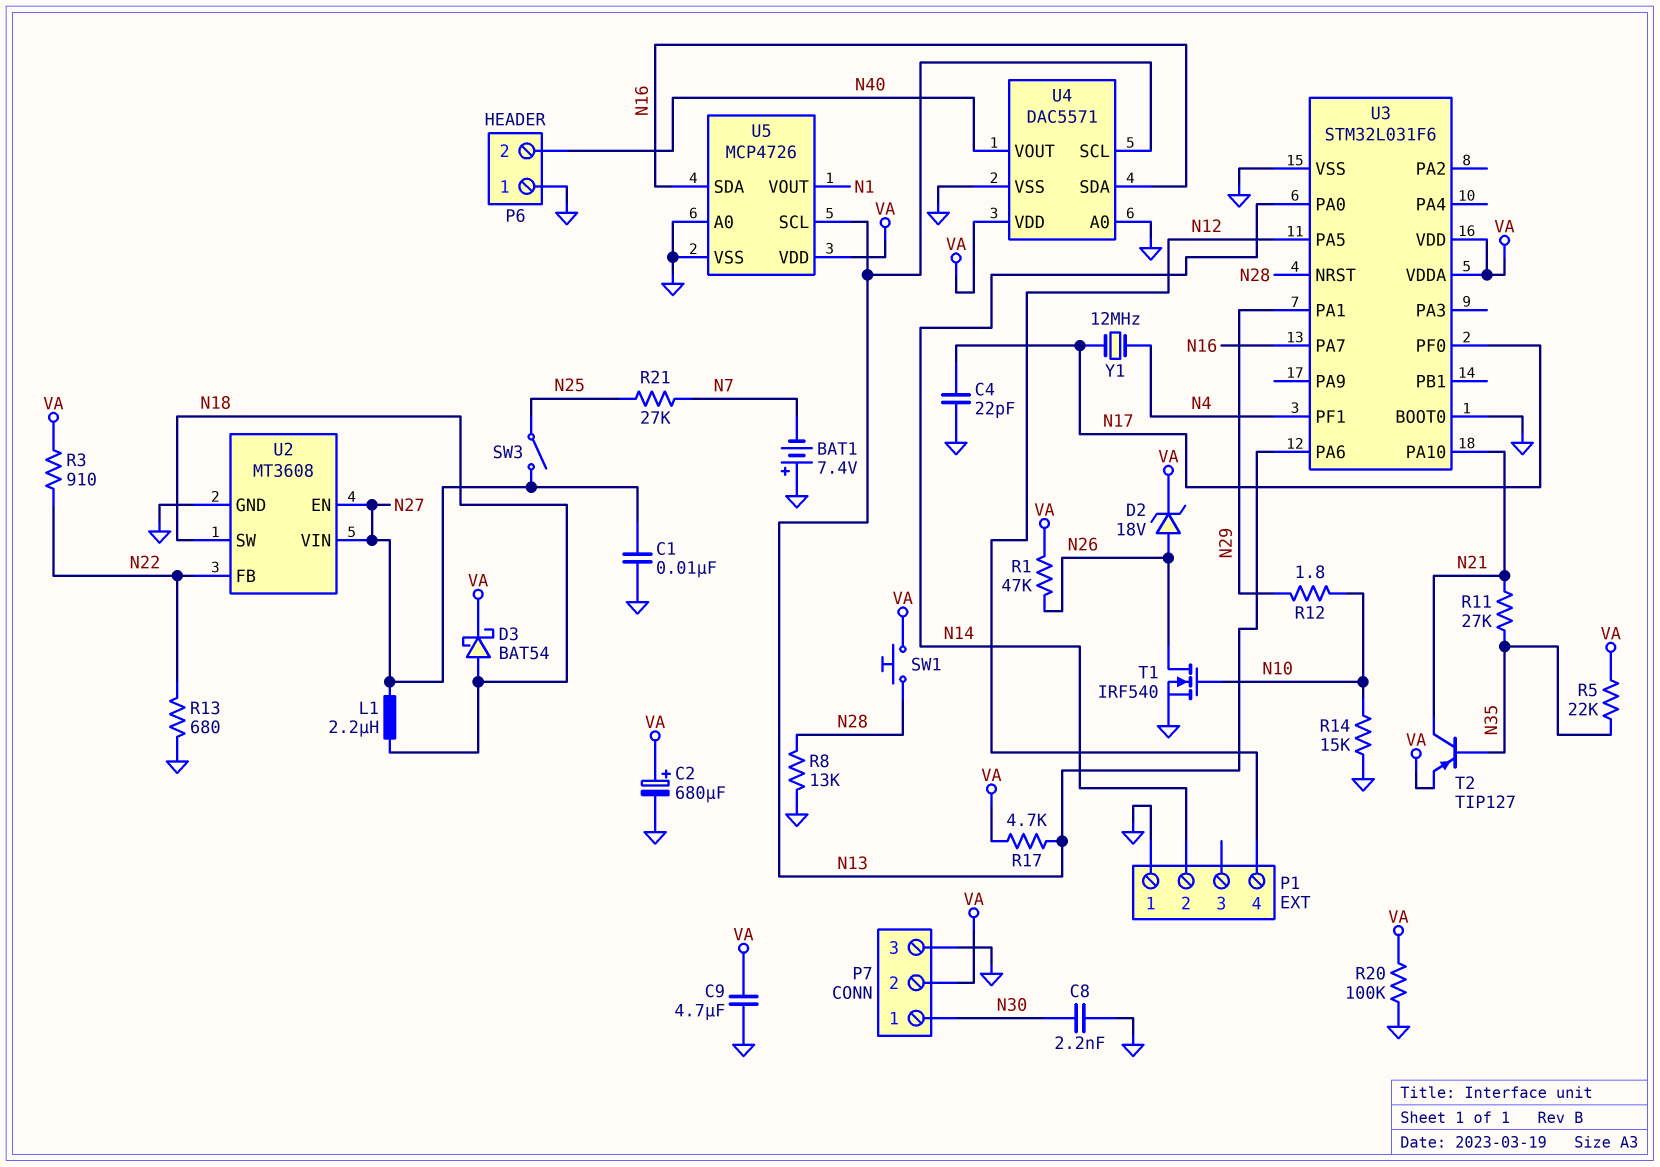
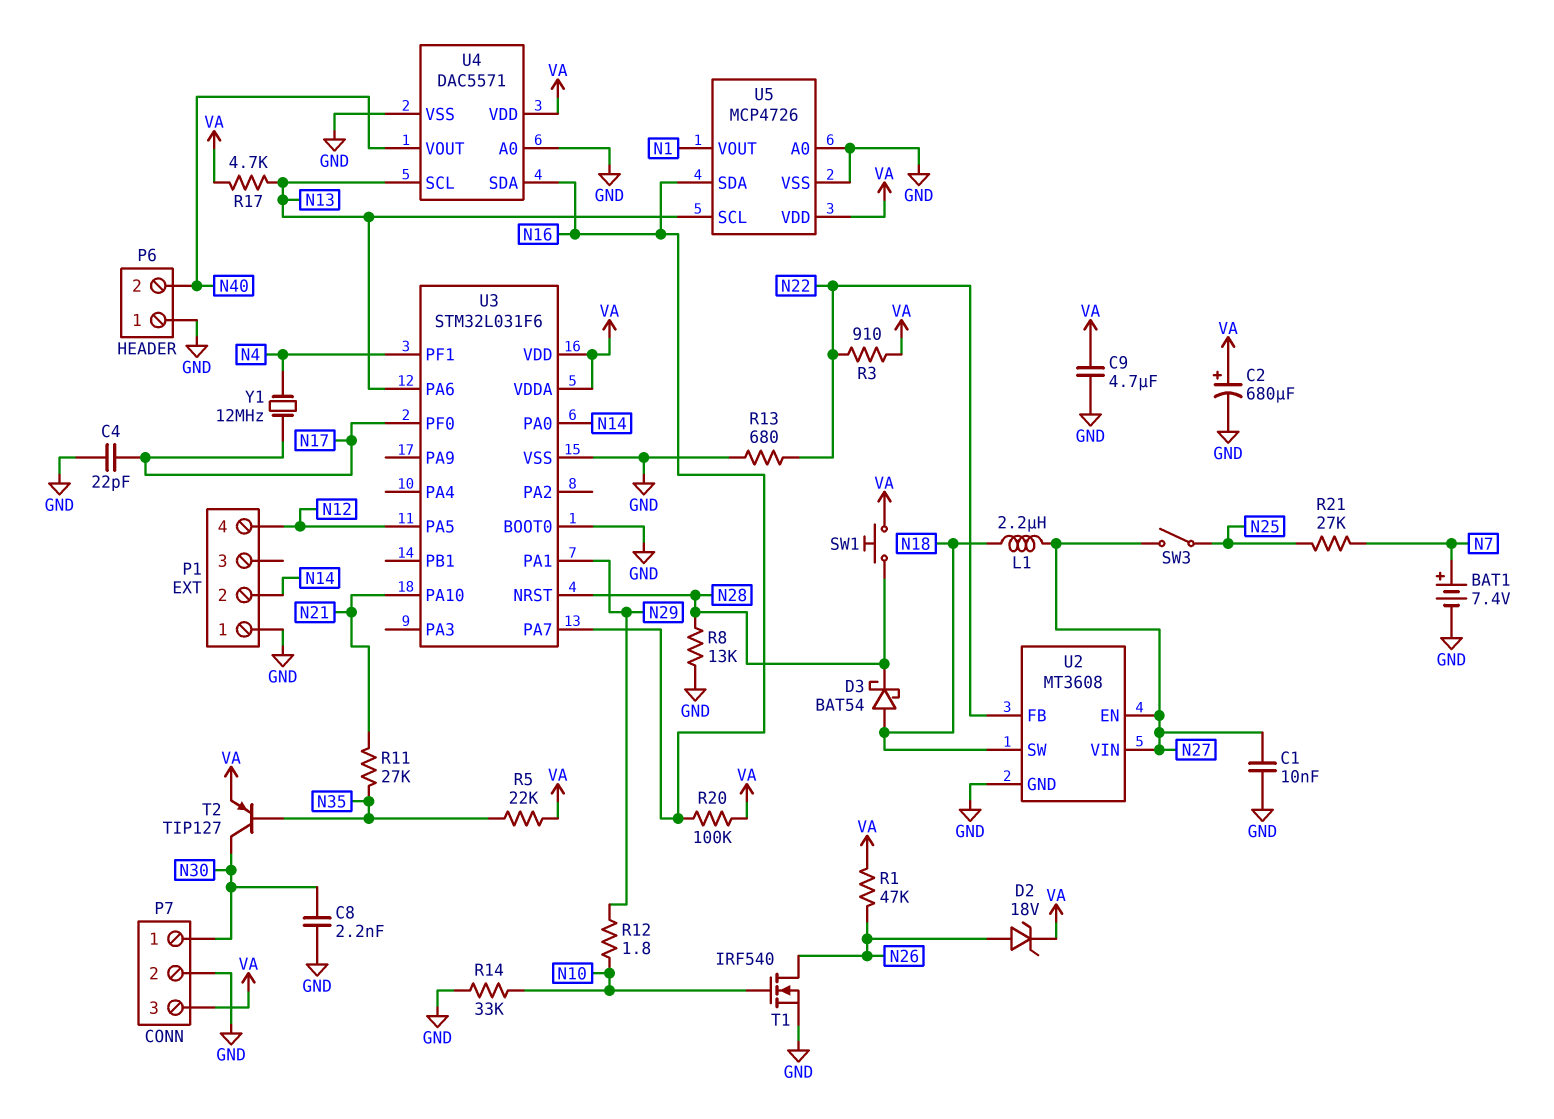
BAT1: 7.4V (plus GND, minus N7) -> 7.4V (plus N7, minus GND)
D3: schottky BAT54 (A N18, K VA) -> schottky BAT54 (A N18, K N28)
P7 pin 2: VA -> GND
P7 pin 3: GND -> VA
R14: 15k (GND, N10) -> 33k (GND, N10)
R20: 100k (GND, VA) -> 100k (N16, VA)
T2: PNP TIP127 (B N35, C N21, E VA) -> PNP TIP127 (B N35, C N30, E VA)

